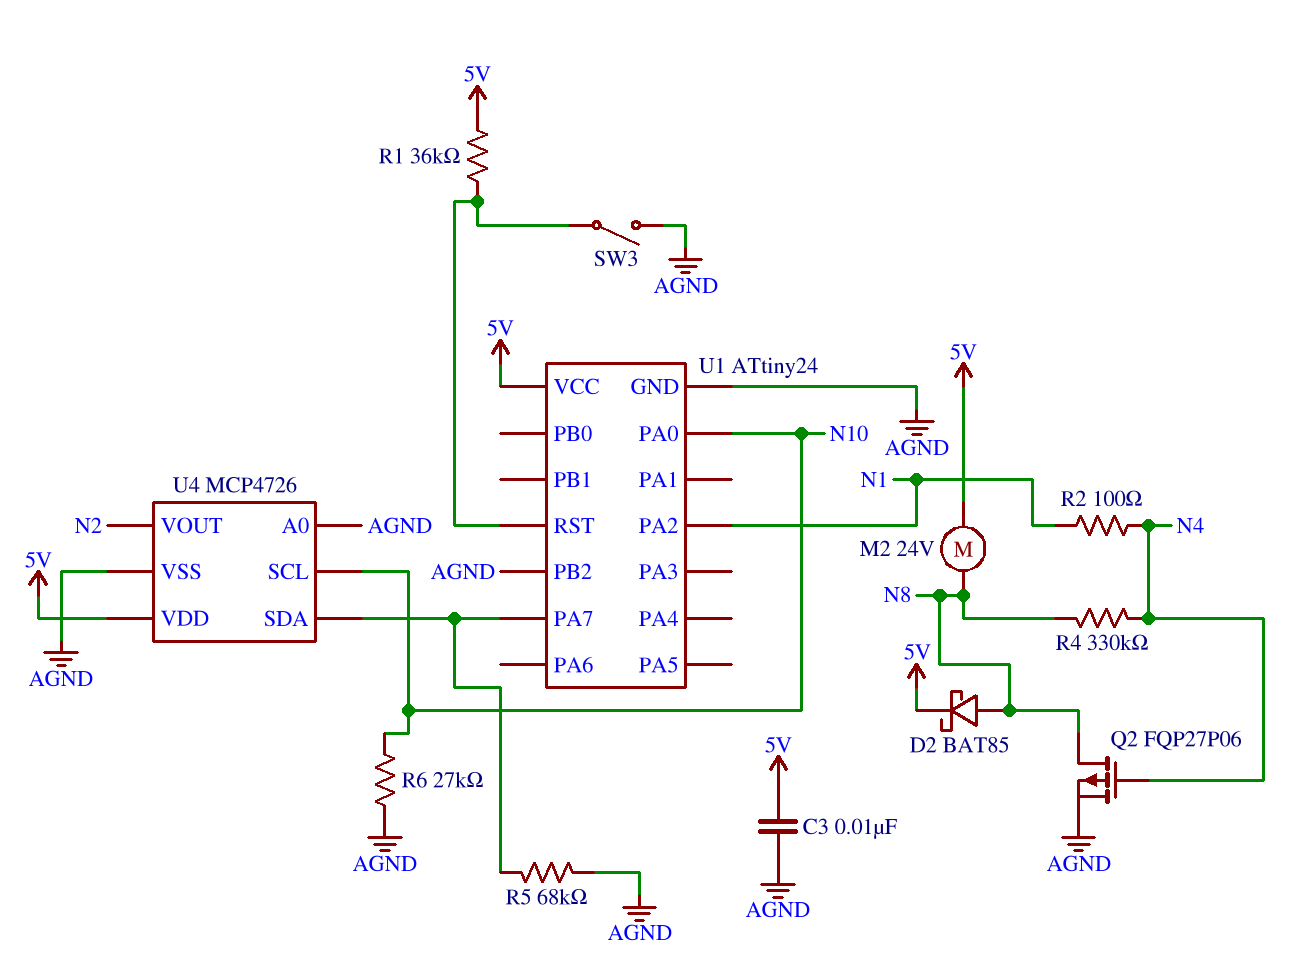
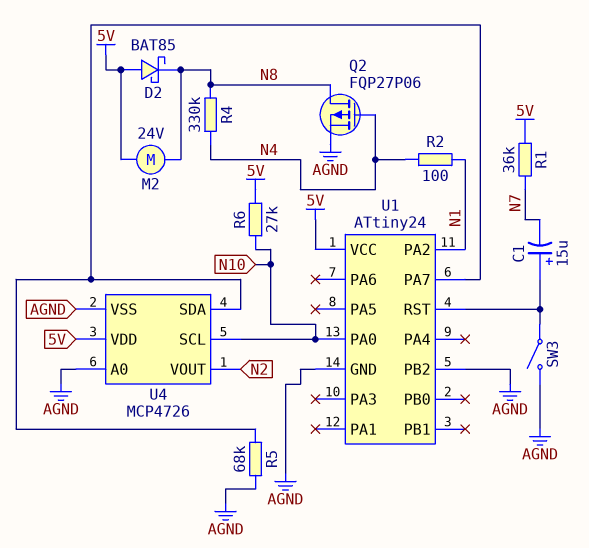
C1: none -> 15uF (plus U1/RST, minus N7)
C3: 10nF (5V, AGND) -> none
D2: schottky BAT85 (A N8, K 5V) -> schottky BAT85 (A 5V, K N8)
R1: 36k (5V, U1/RST) -> 36k (5V, N7)
R6: 27k (AGND, N10) -> 27k (5V, N10)

